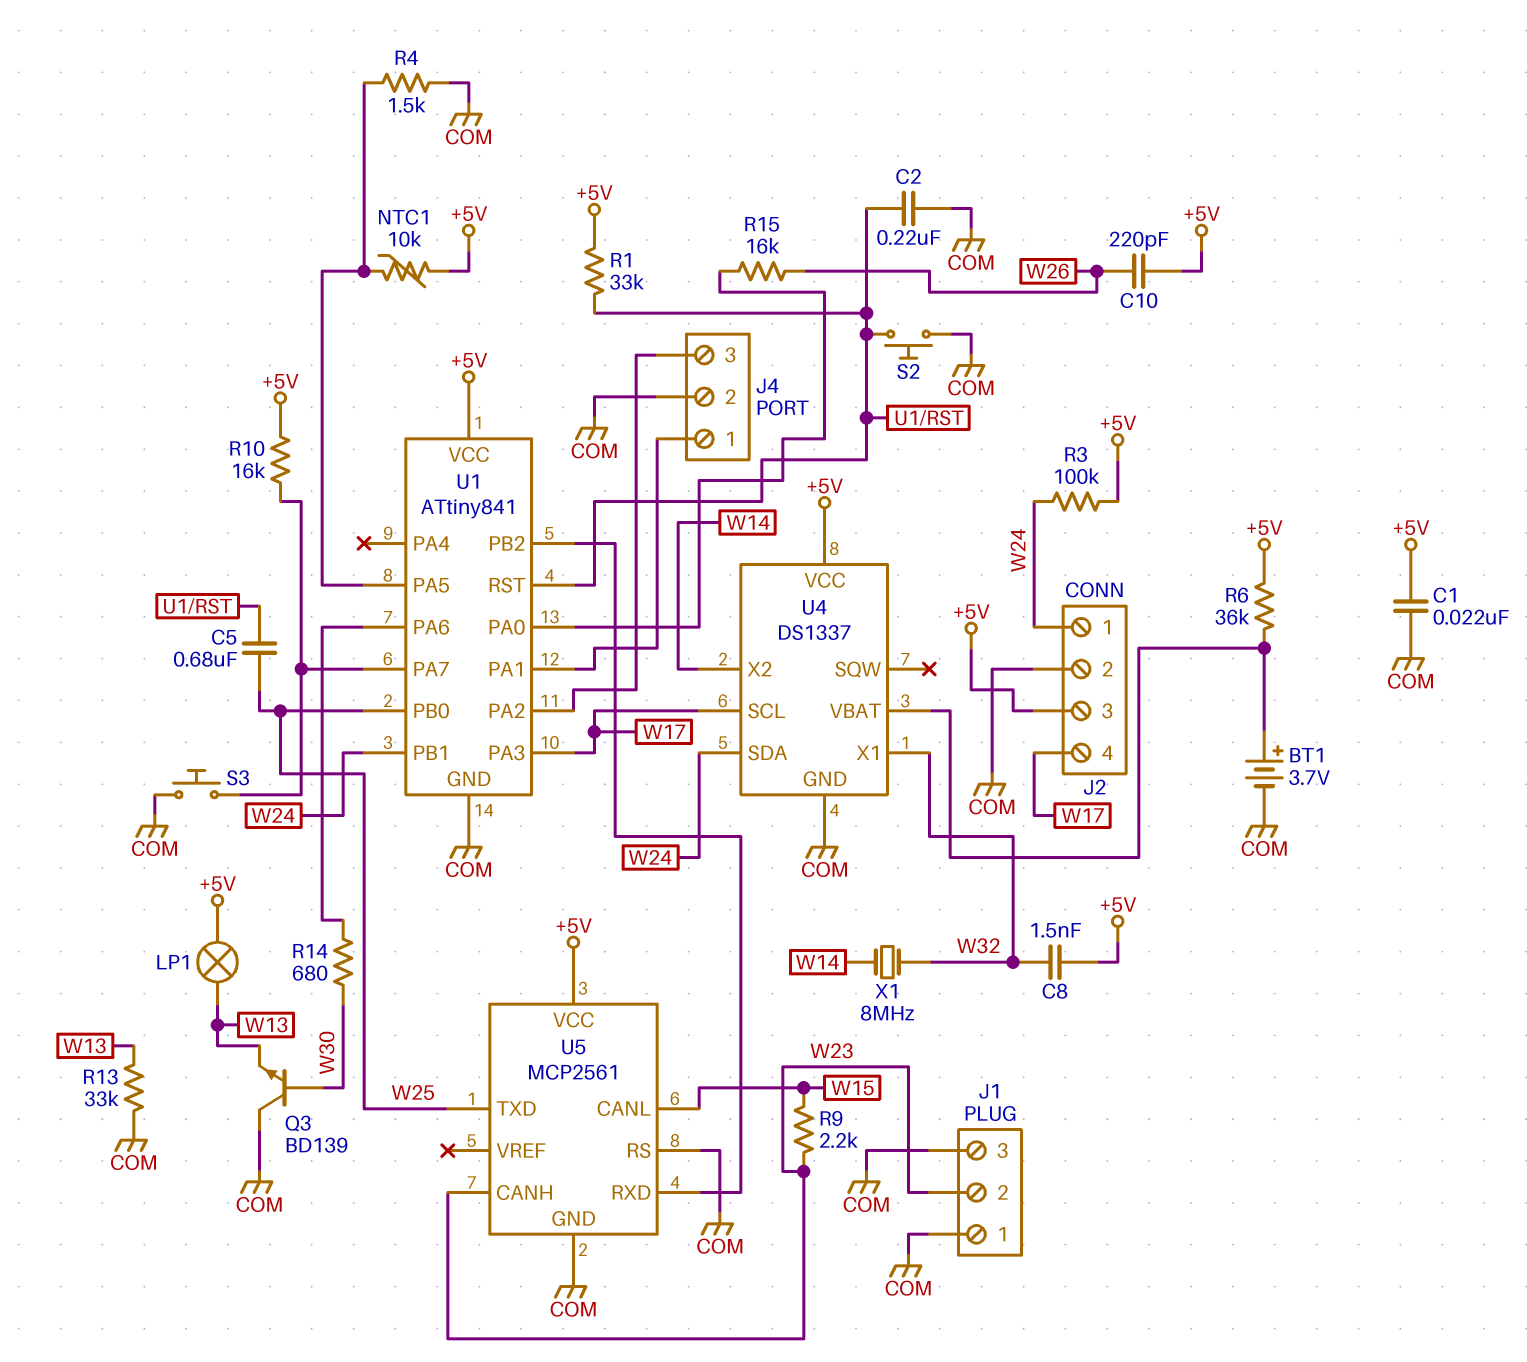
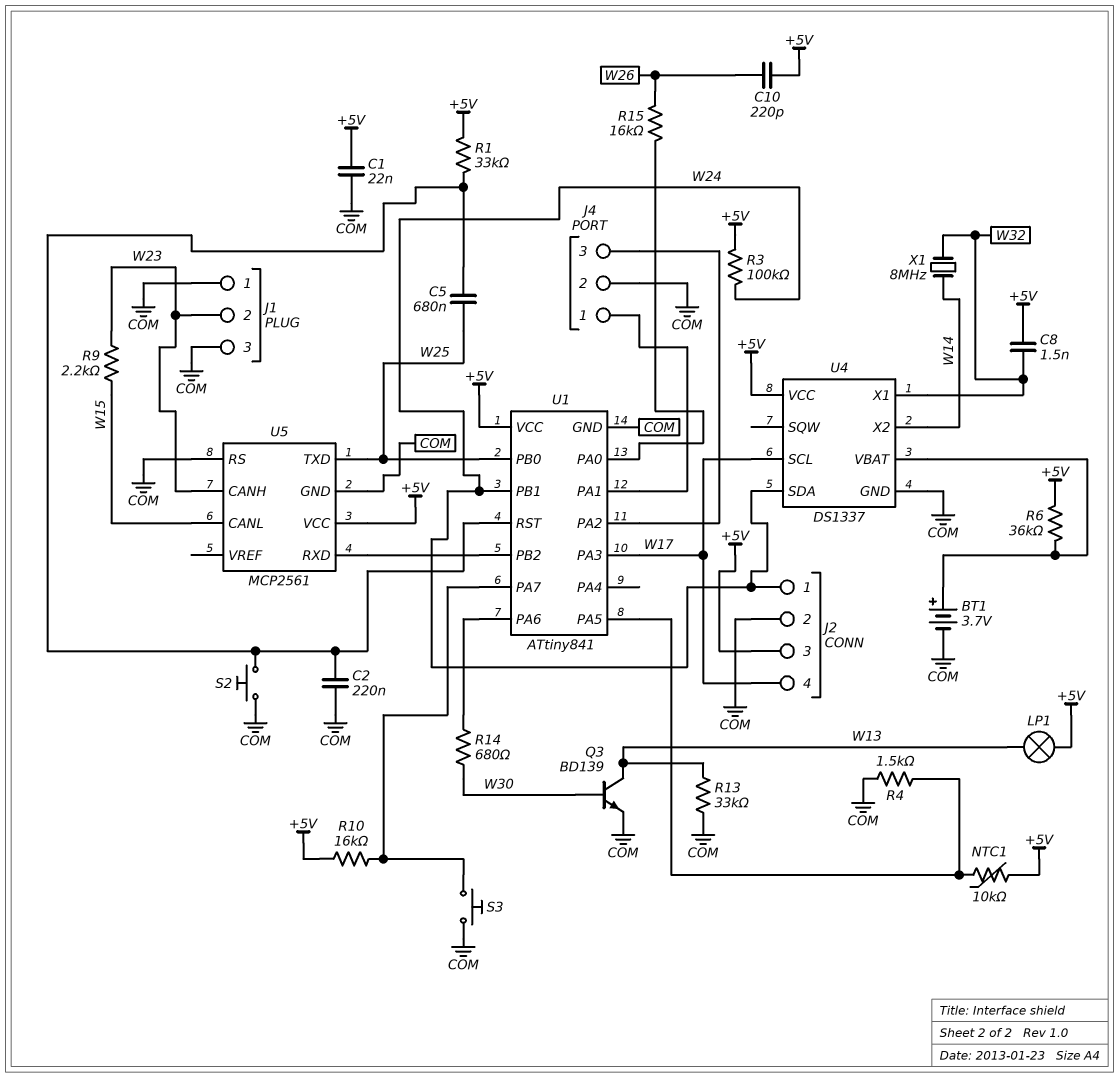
Q3: NPN BD139 (B W30, C COM, E W13) -> NPN BD139 (B W30, C W13, E COM)

